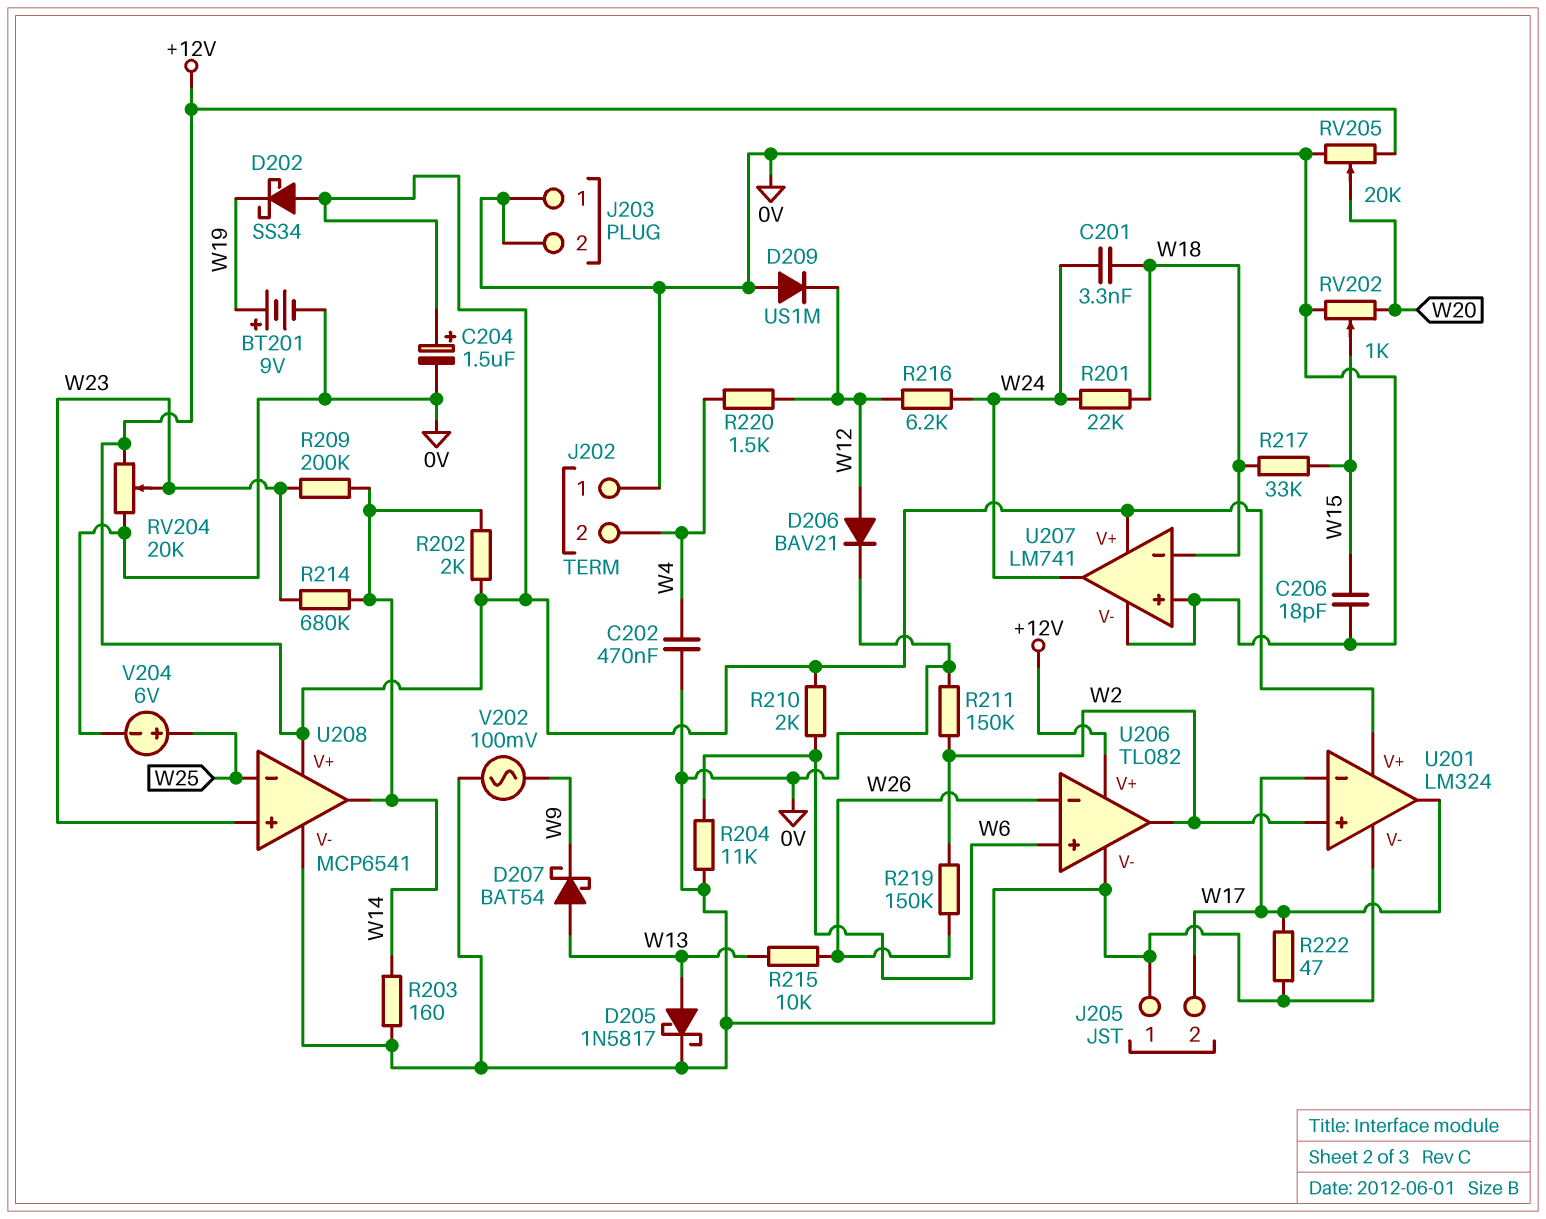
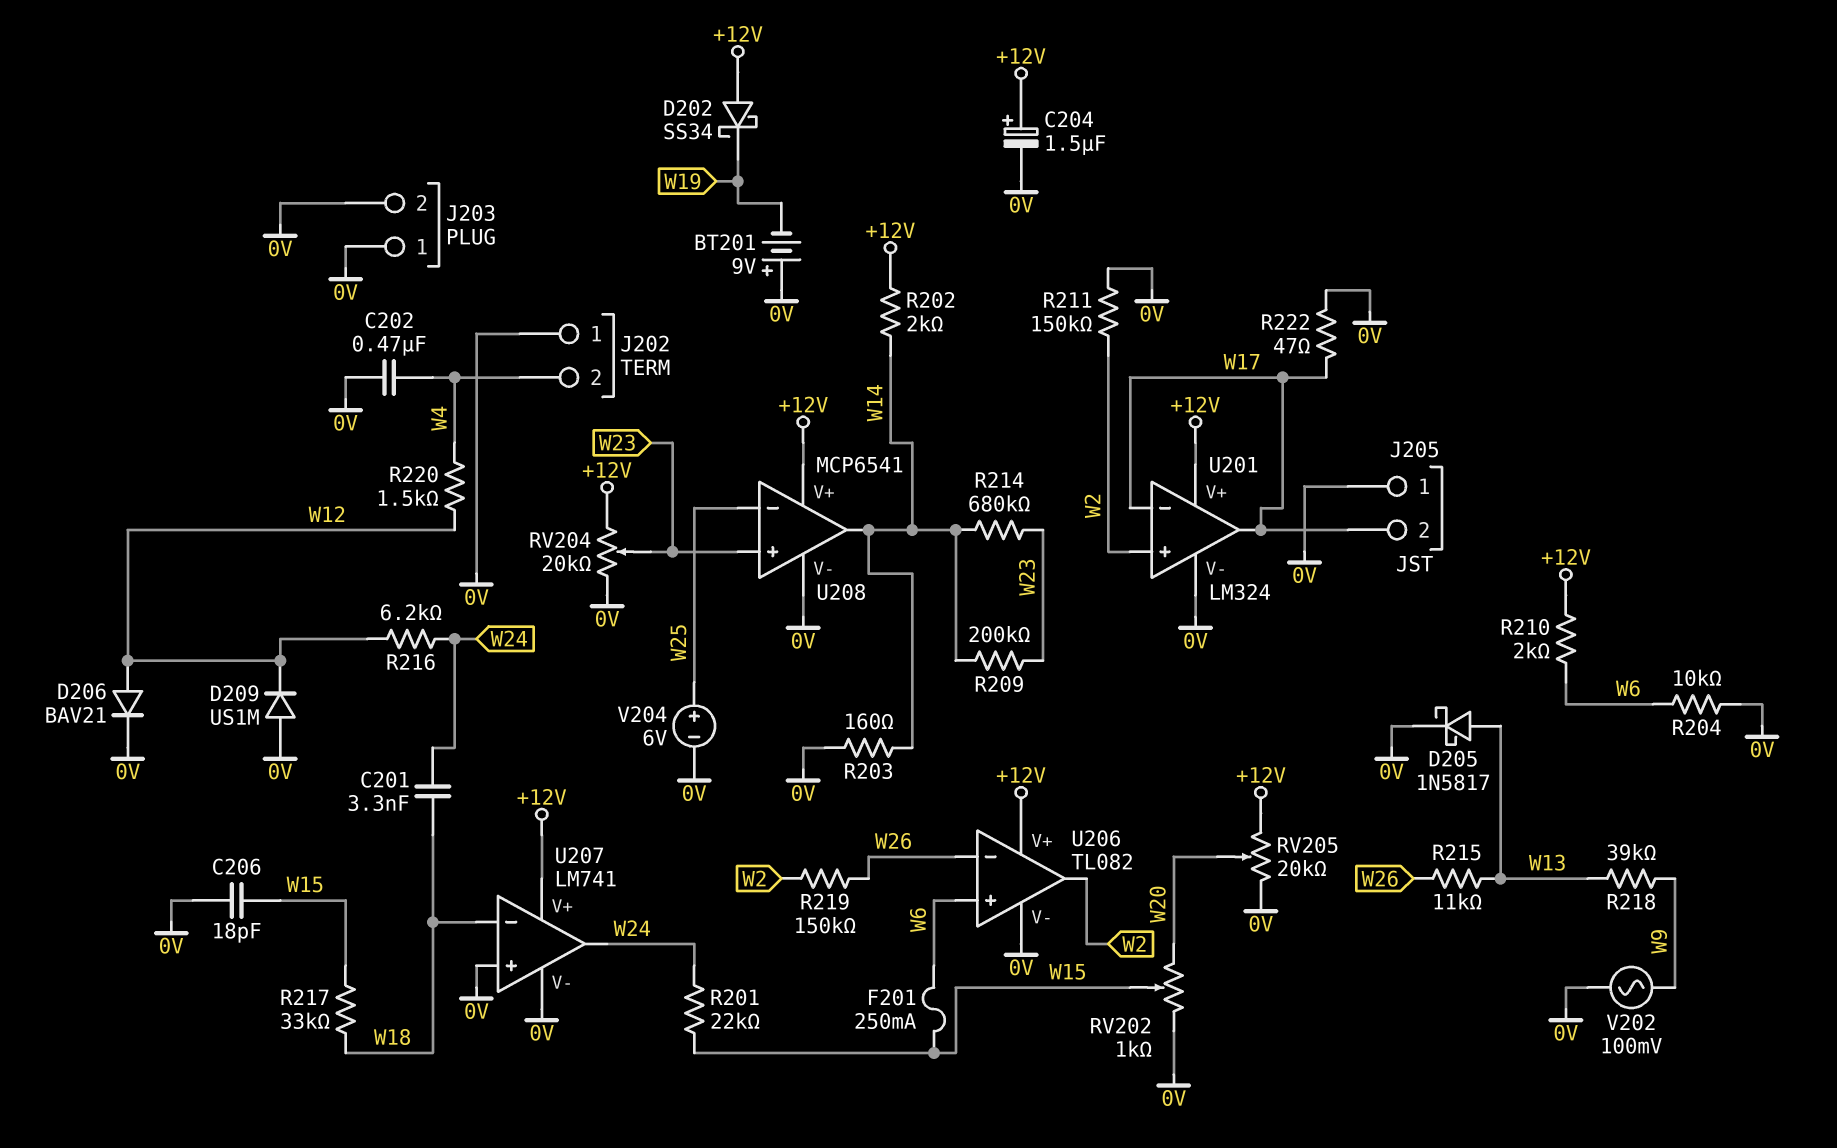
BT201: 9V (plus W19, minus 0V) -> 9V (plus 0V, minus W19)
D207: schottky BAT54 (A W13, K W9) -> none
F201: none -> 250mA (W6, W15)
R201: 22k (W18, W24) -> 22k (W15, W24)
R204: 11k (0V, W6) -> 10k (0V, W6)
R215: 10k (W13, W26) -> 11k (W13, W26)
R218: none -> 39k (W9, W13)

